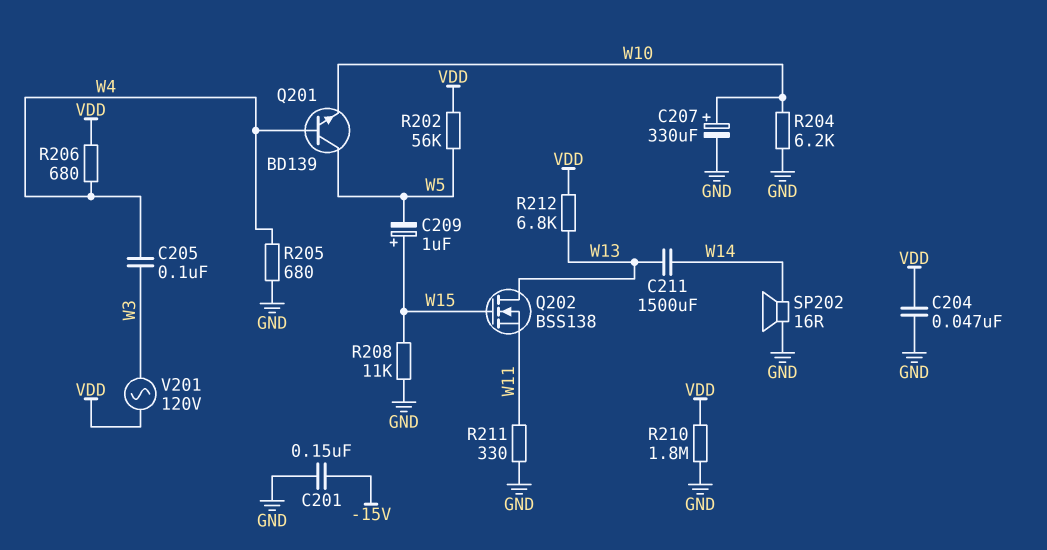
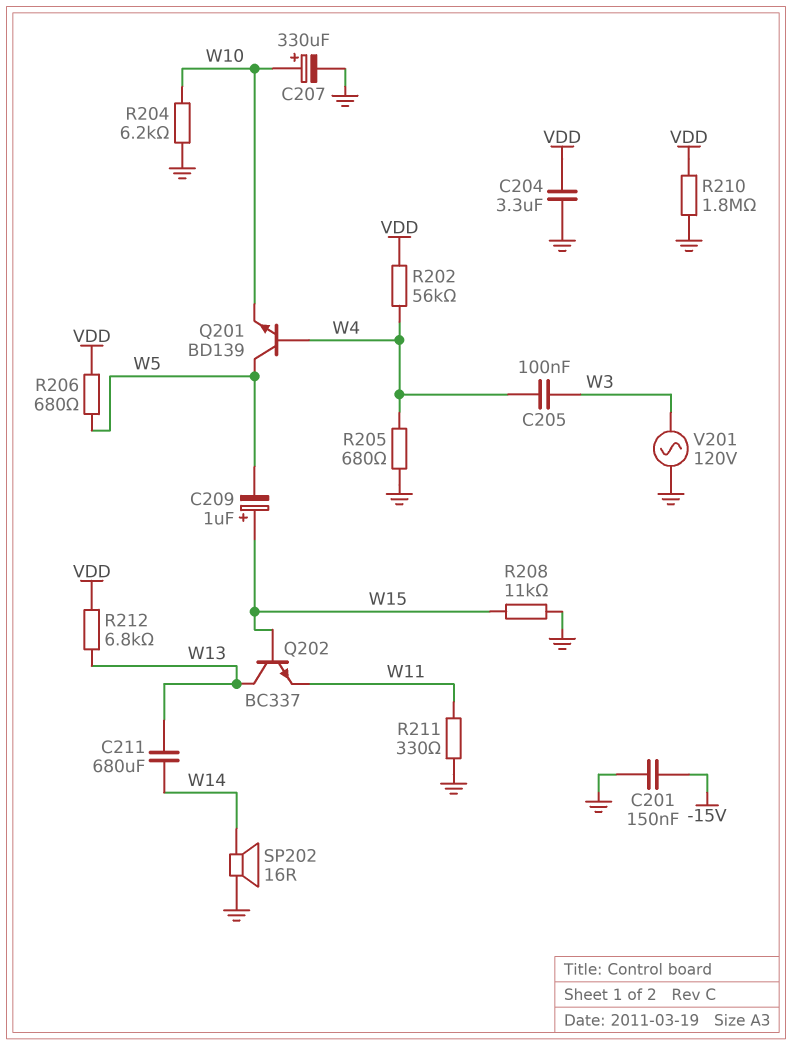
C204: 47nF (GND, VDD) -> 3.3uF (GND, VDD)
C211: 1500uF (W13, W14) -> 680uF (W13, W14)
Q202: NMOS BSS138 (G W15, D W13, S W11) -> NPN BC337 (B W15, C W13, E W11)
R202: 56k (VDD, W5) -> 56k (VDD, W4)
R206: 680 (VDD, W4) -> 680 (VDD, W5)
V201: AC 120V (VDD, W3) -> AC 120V (GND, W3)

